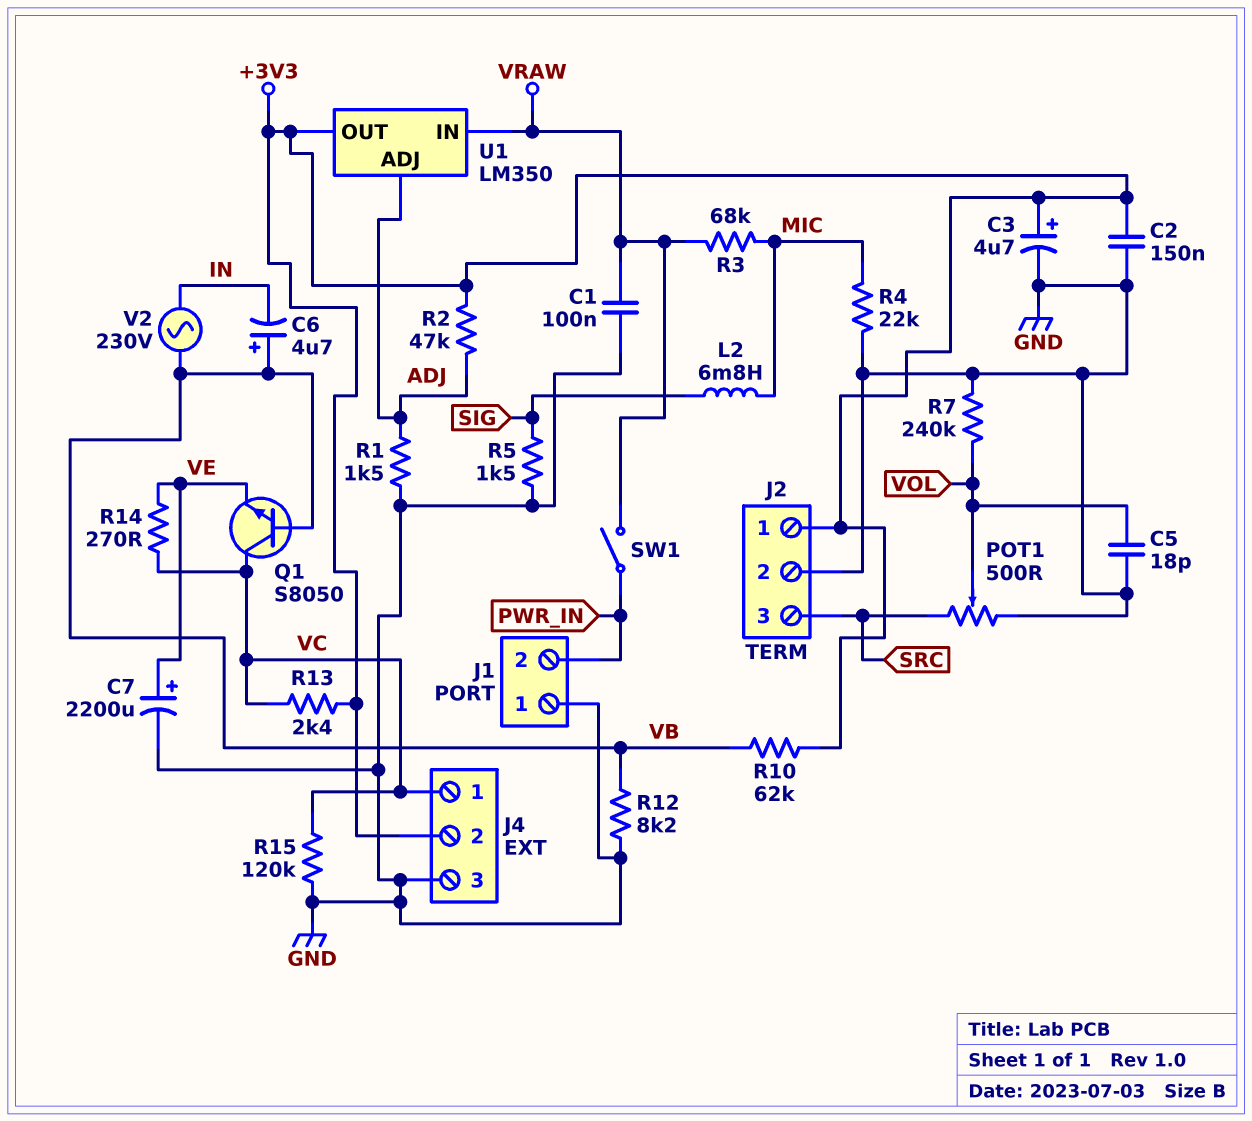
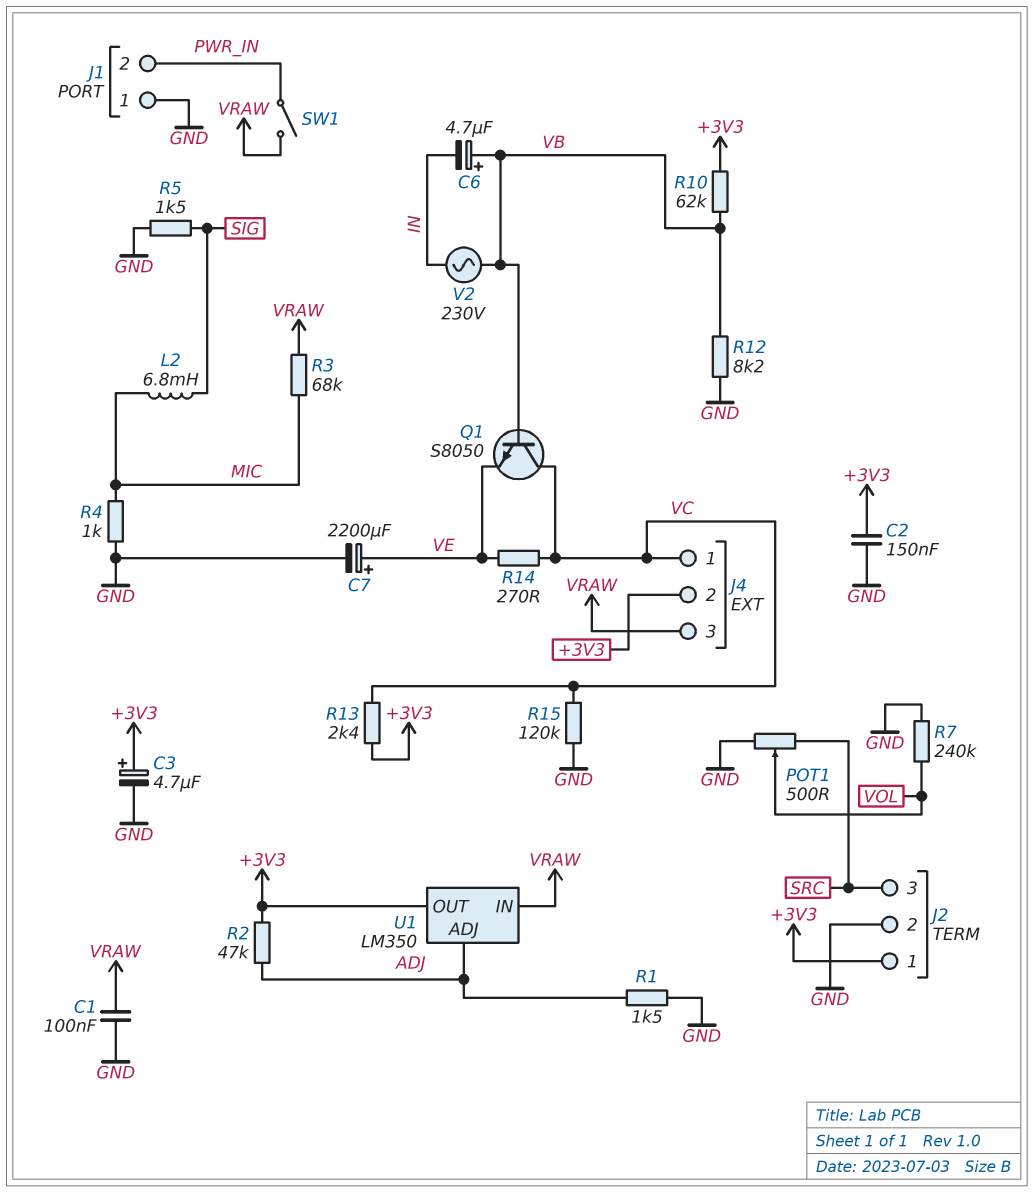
C5: 18pF (GND, VOL) -> none
J4 pin 3: GND -> VRAW
R4: 22k (GND, MIC) -> 1k (GND, MIC)

